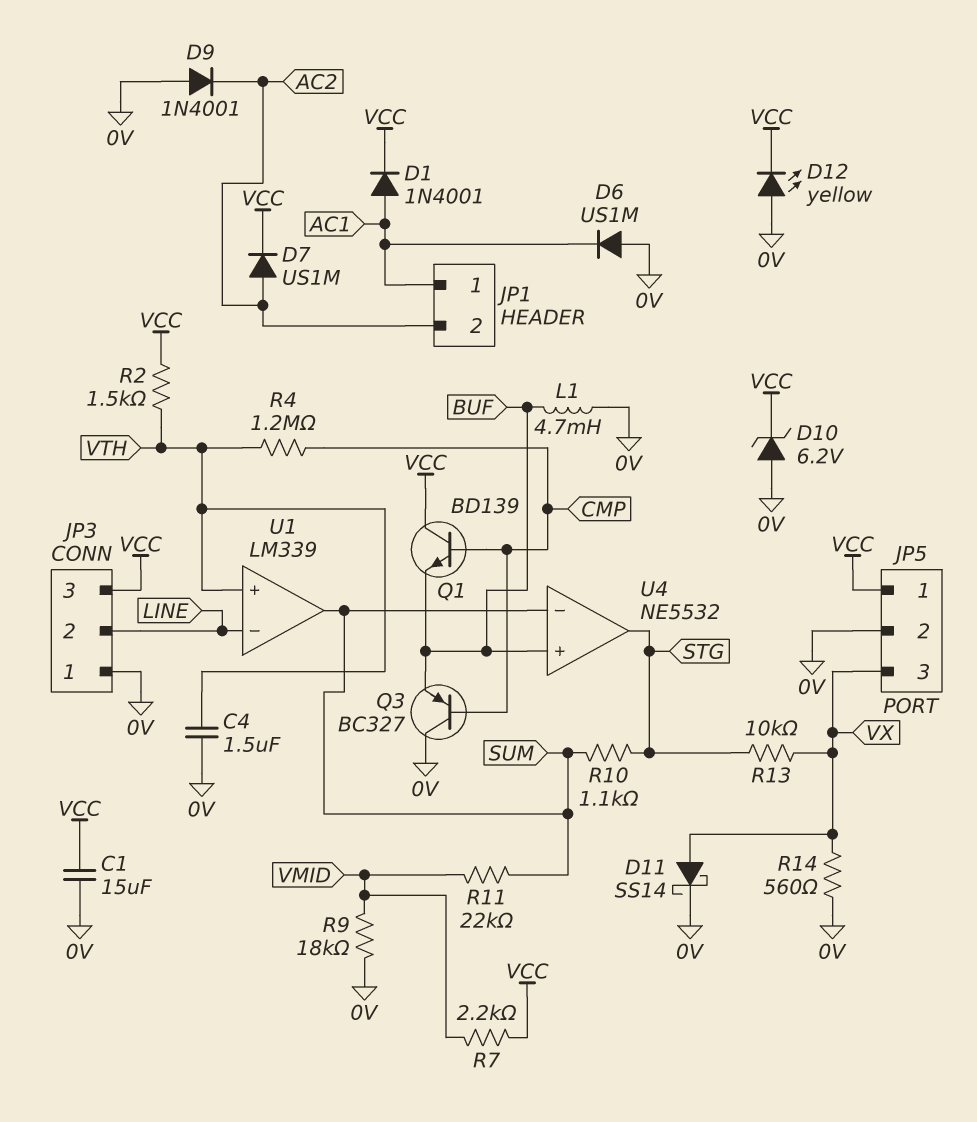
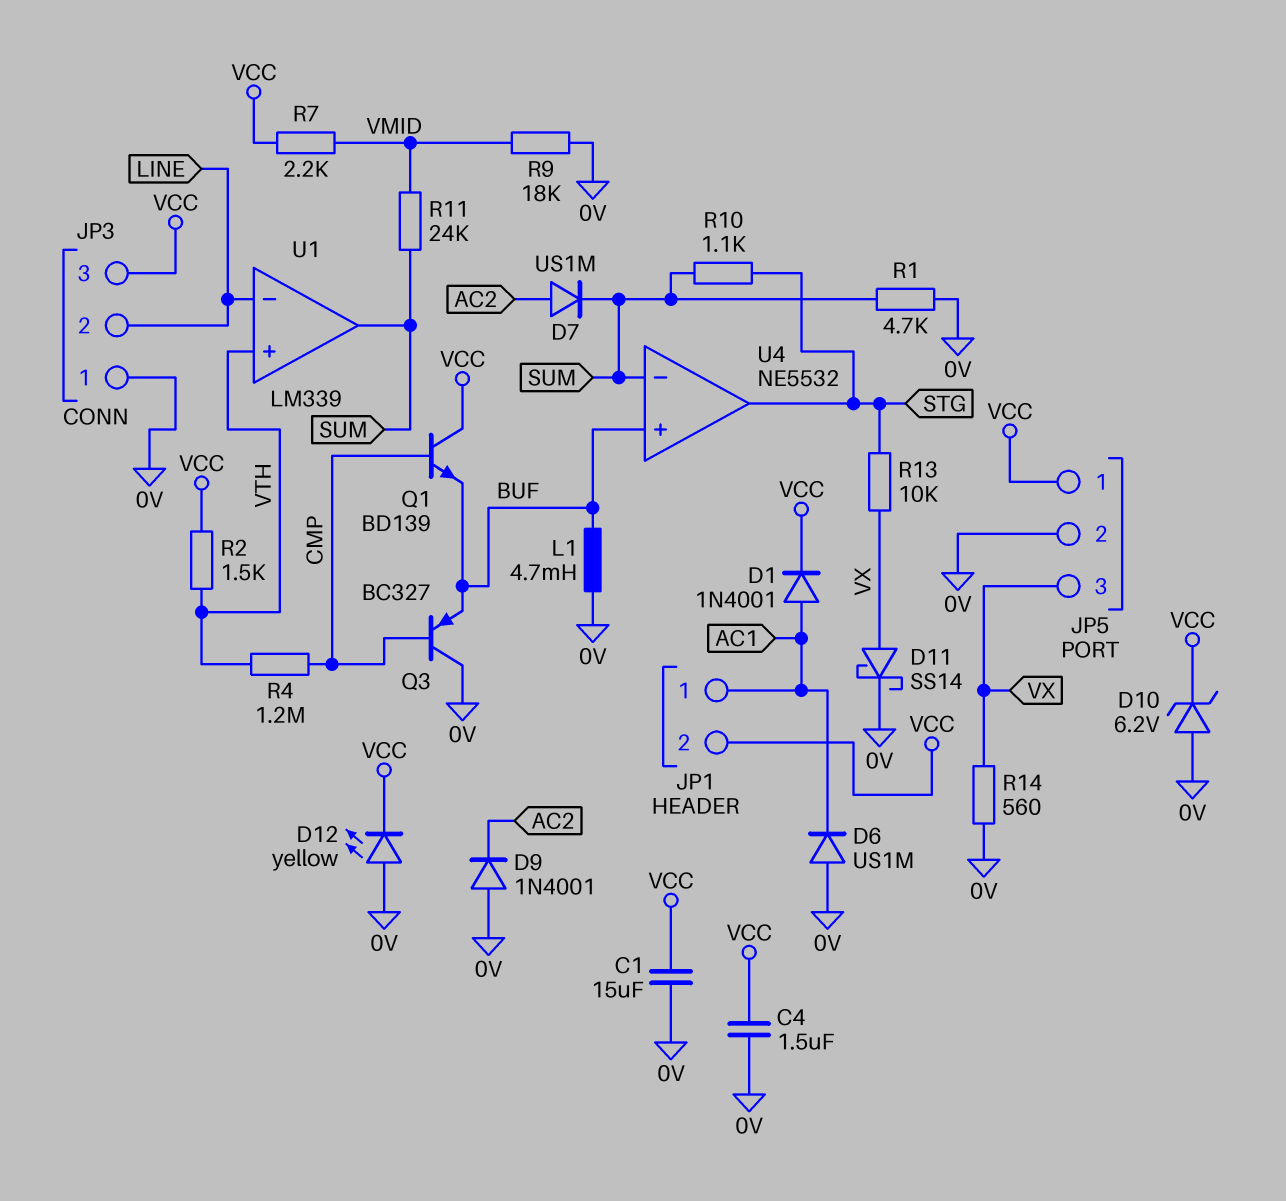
C4: 1.5uF (0V, VTH) -> 1.5uF (0V, VCC)
D7: diode US1M (A AC2, K VCC) -> diode US1M (A AC2, K SUM)
JP1 pin 2: AC2 -> VCC
R1: none -> 4.7k (0V, SUM)
R11: 22k (SUM, VMID) -> 24k (SUM, VMID)

